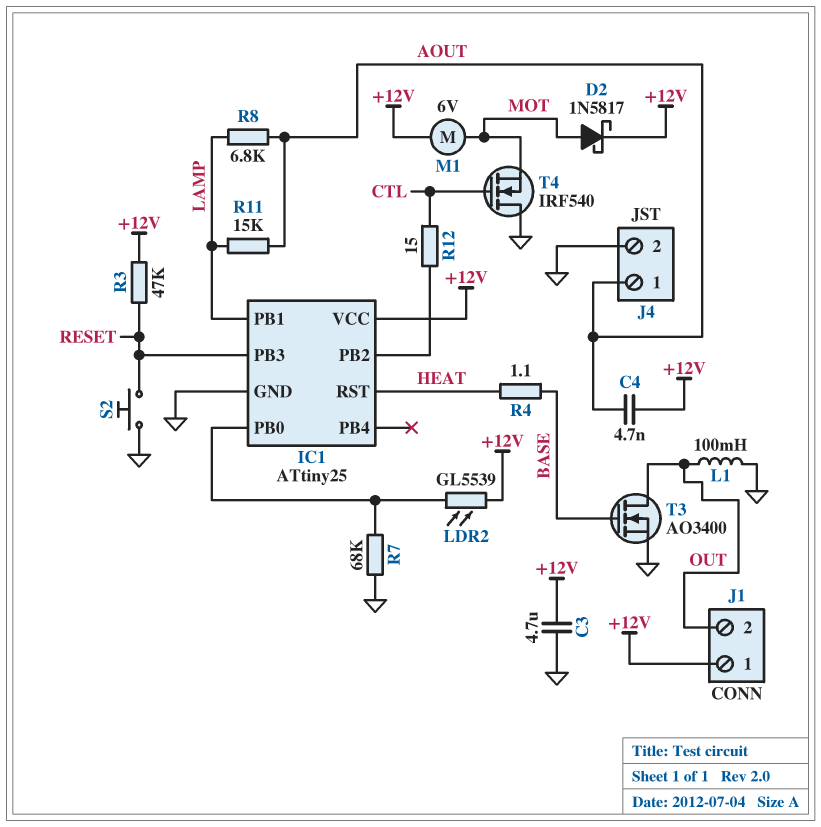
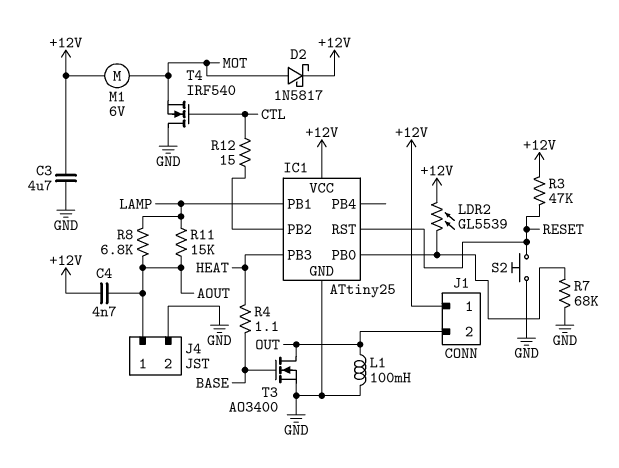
IC1 pin PB3: RESET -> HEAT
IC1 pin RST: HEAT -> RESET

